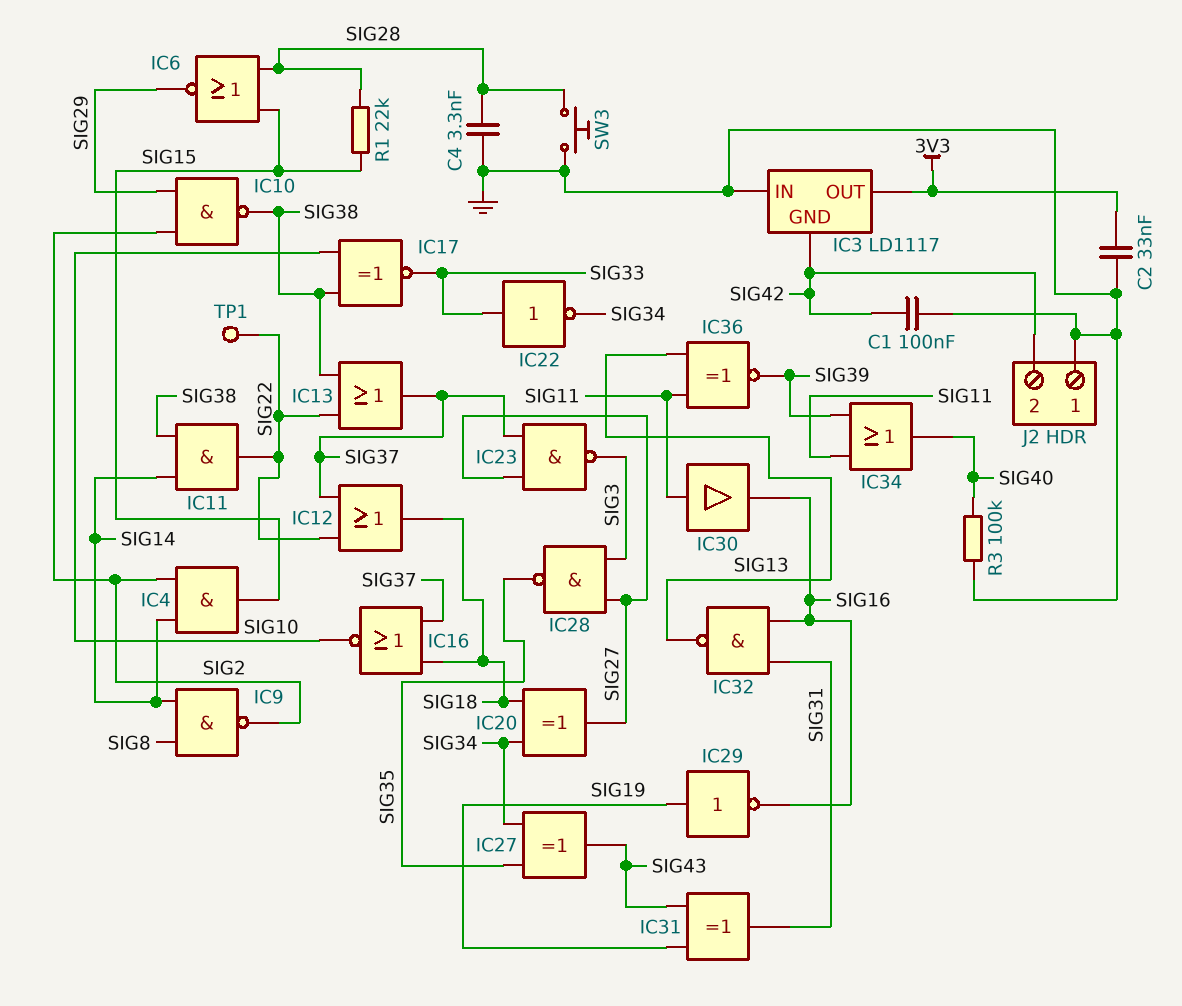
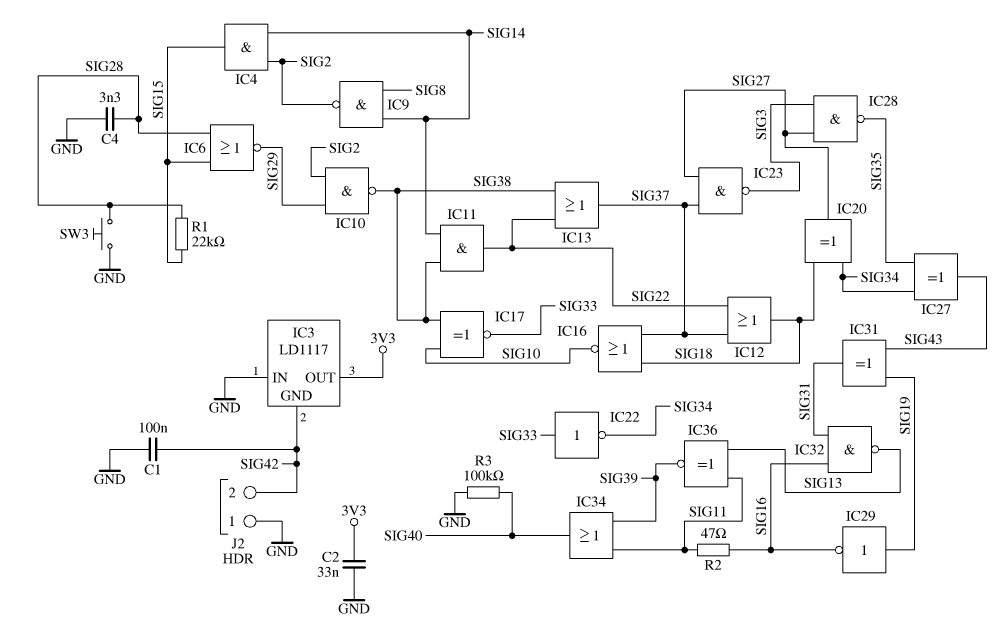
IC30: buffer (in SIG11, out SIG16) -> none
R2: none -> 47 (SIG11, SIG16)
TP1: test point (SIG22) -> none

